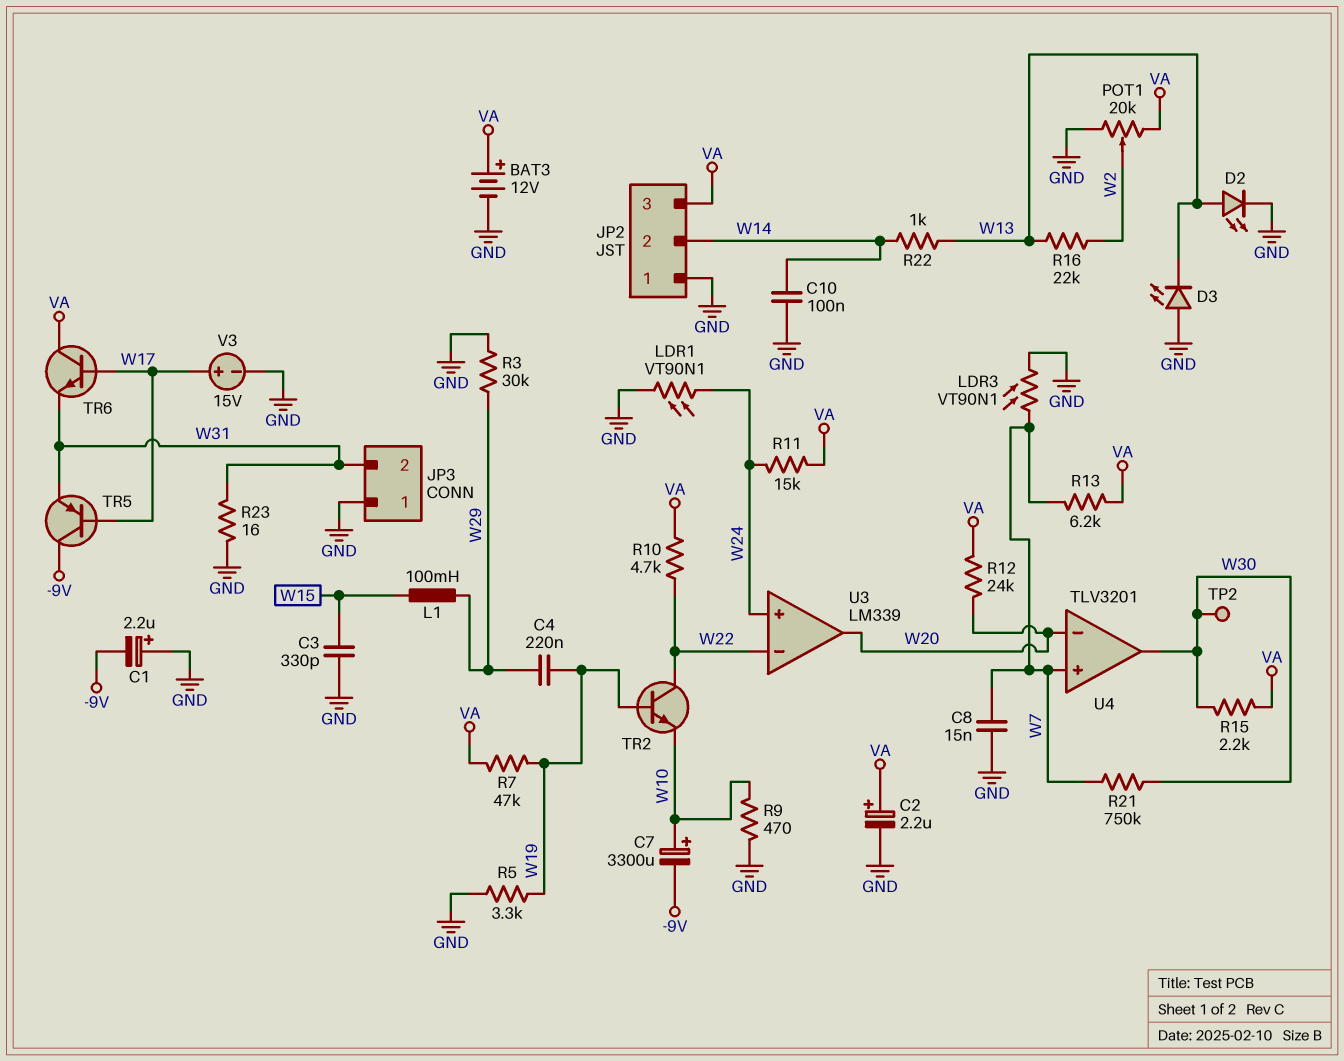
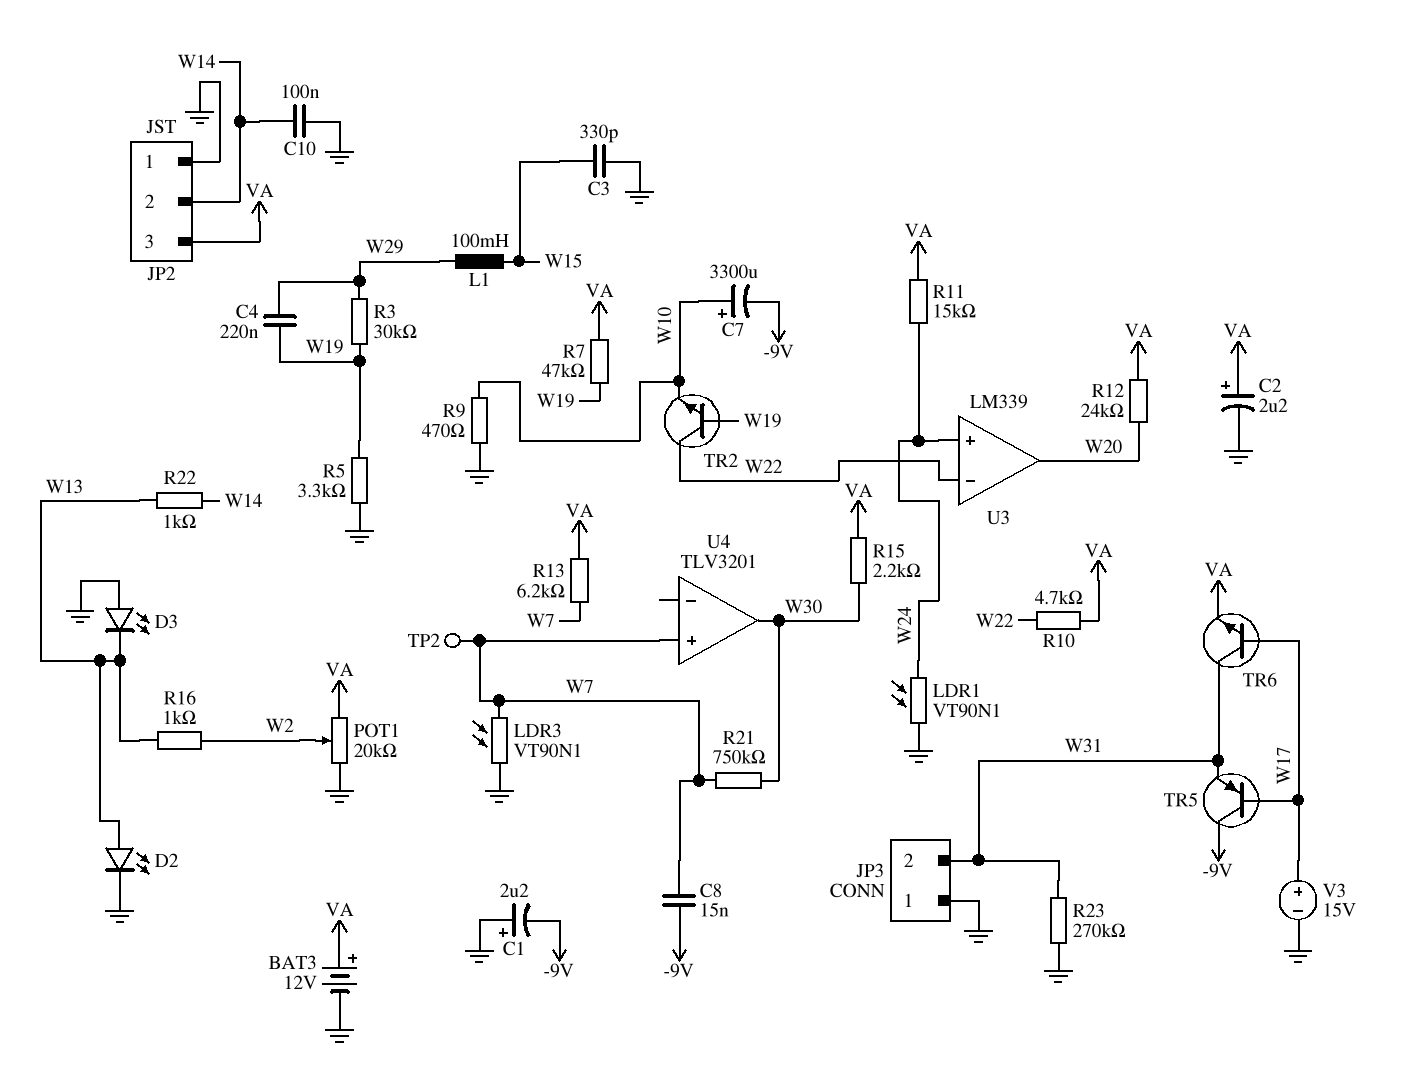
C8: 15nF (GND, W7) -> 15nF (-9V, W7)
R3: 30k (GND, W29) -> 30k (W19, W29)
R16: 22k (W2, W13) -> 1k (W2, W13)
R23: 16 (GND, W31) -> 270k (GND, W31)
TP2: test point (W30) -> test point (W7)
TR6: NPN (B W17, C VA, E W31) -> NPN (B W17, C W31, E VA)
U4 pin in-: W20 -> none

